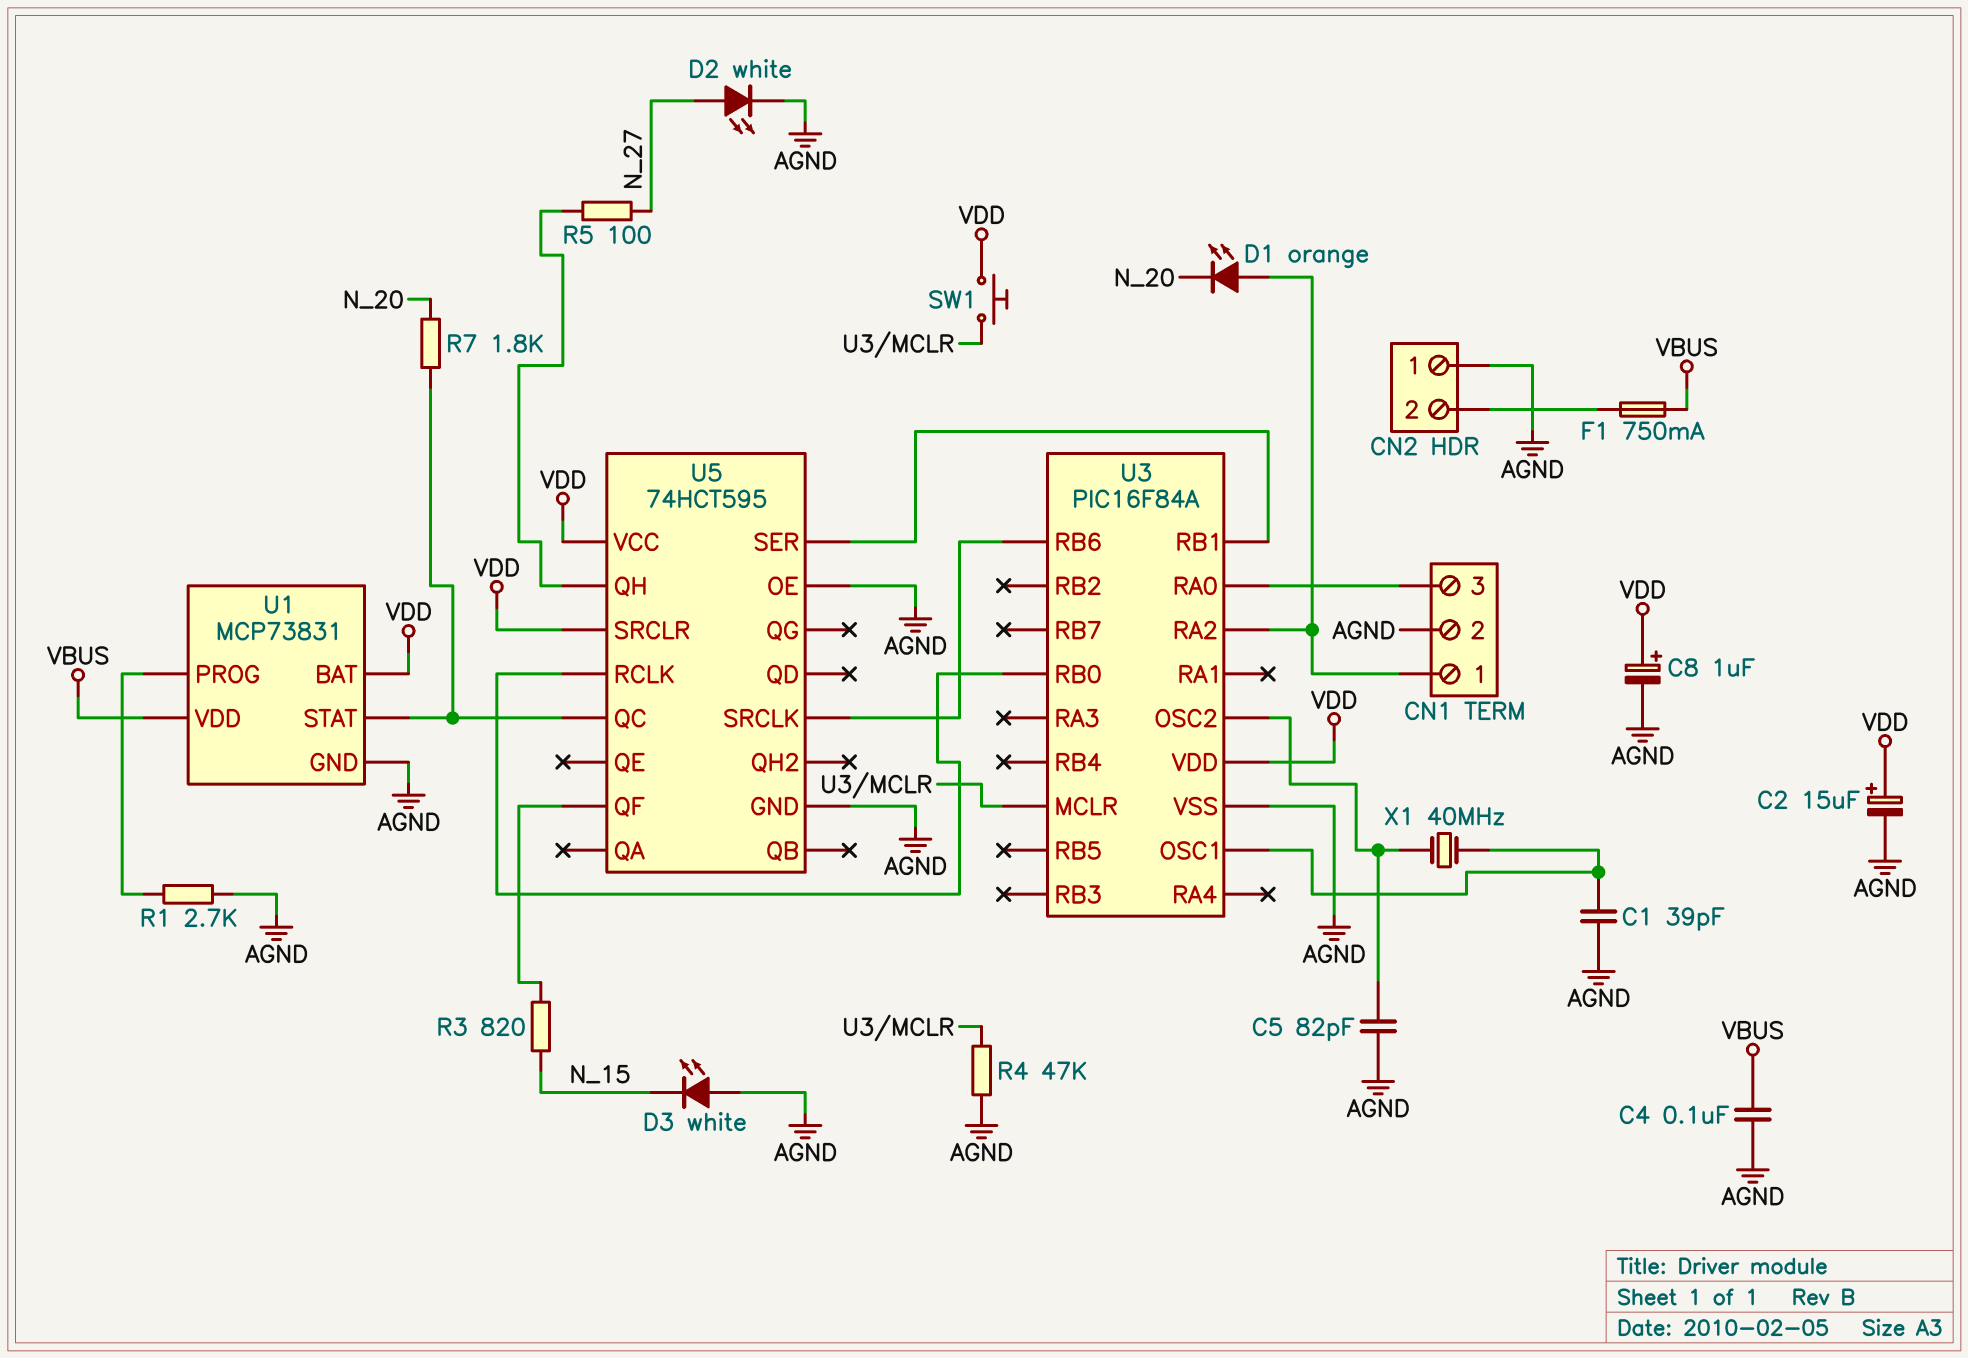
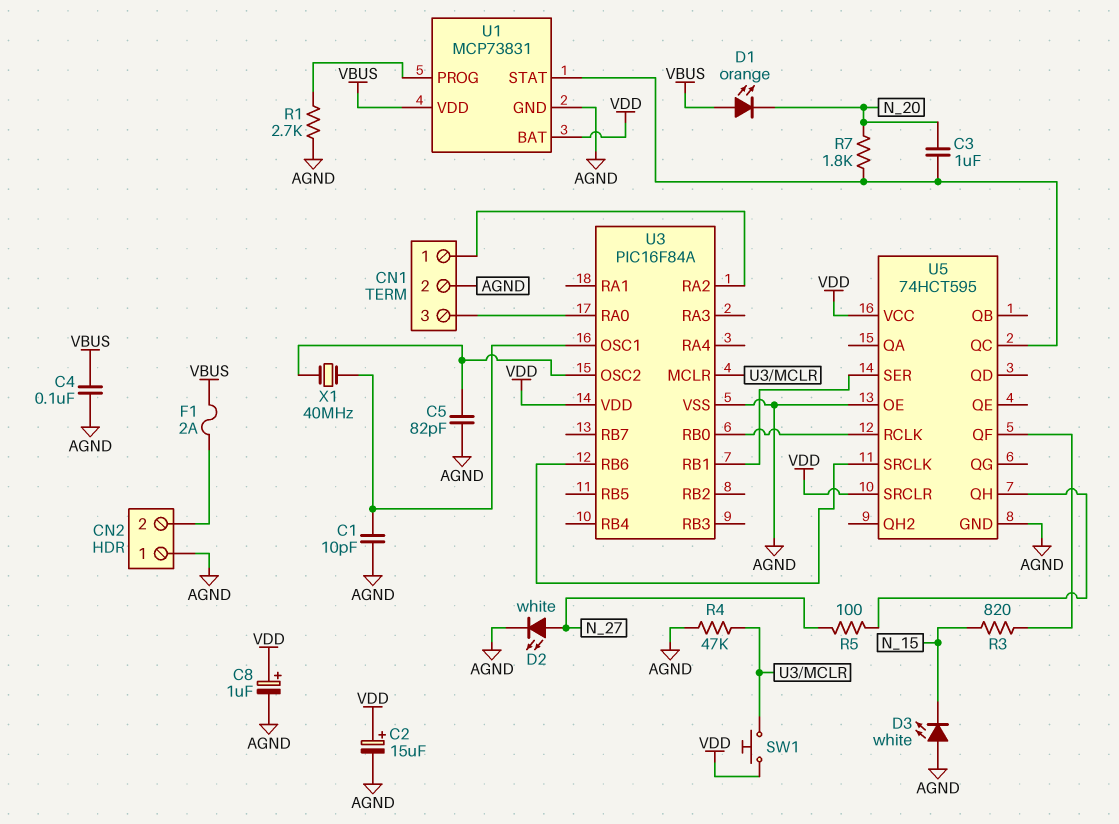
C1: 39pF (AGND, U3/OSC1) -> 10pF (AGND, U3/OSC1)
C3: none -> 1uF (N_20, U1/STAT)
D1: LED orange (A CN1/1, K N_20) -> LED orange (A VBUS, K N_20)
F1: 750mA (CN2/2, VBUS) -> 2A (CN2/2, VBUS)

